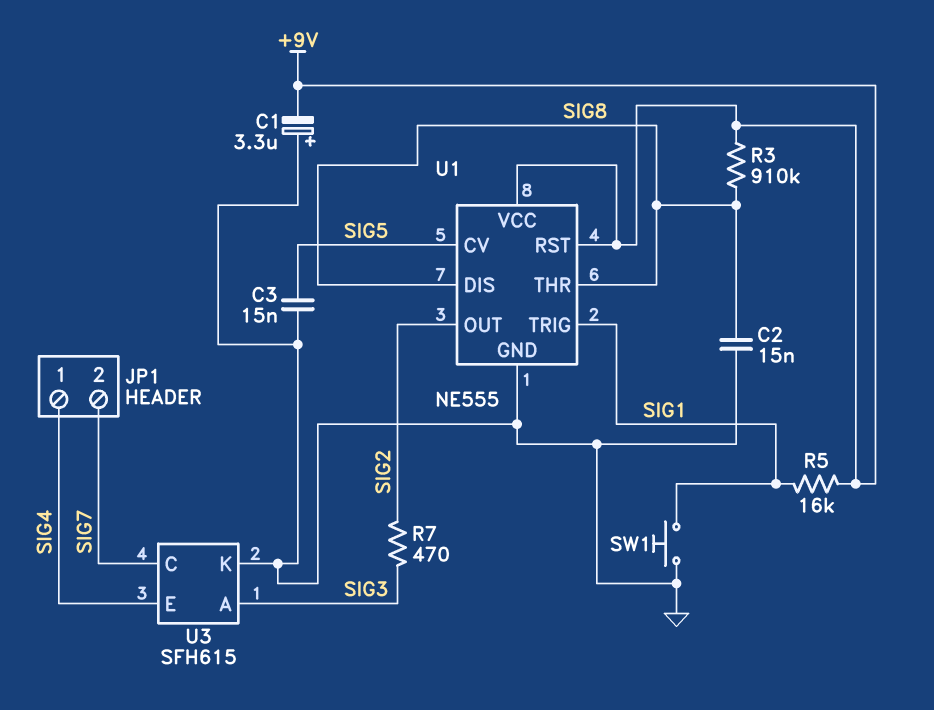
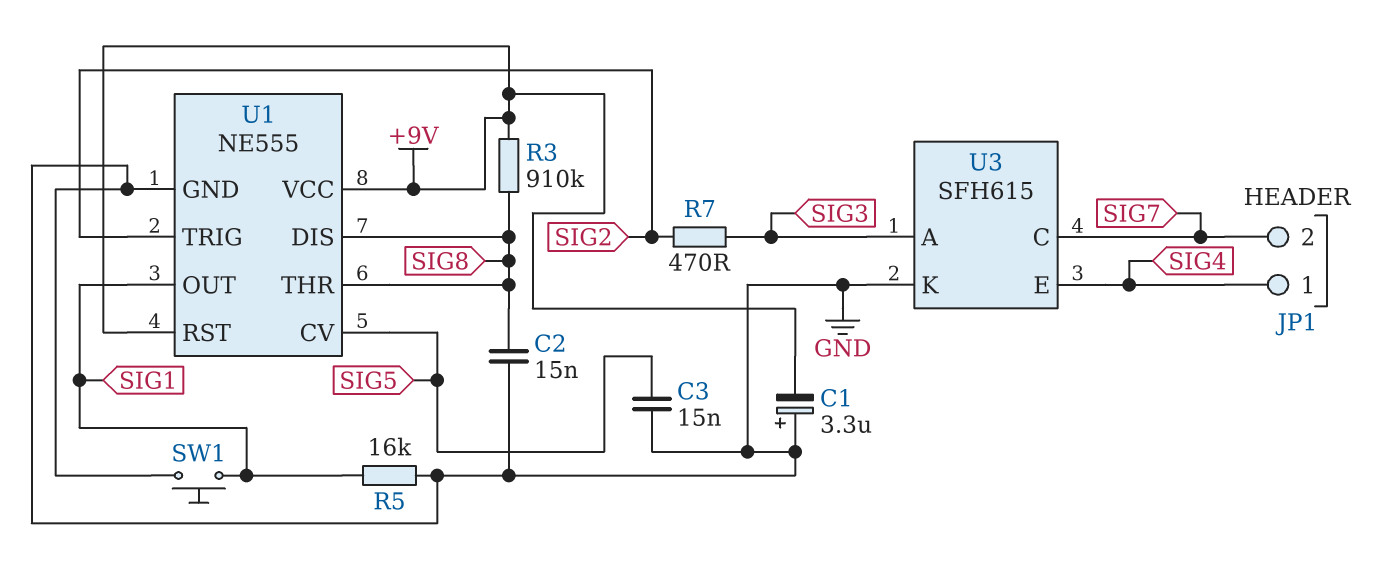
R5: 16k (+9V, SIG1) -> 16k (GND, SIG1)
U1 pin OUT: SIG2 -> SIG1
U1 pin TRIG: SIG1 -> SIG2

